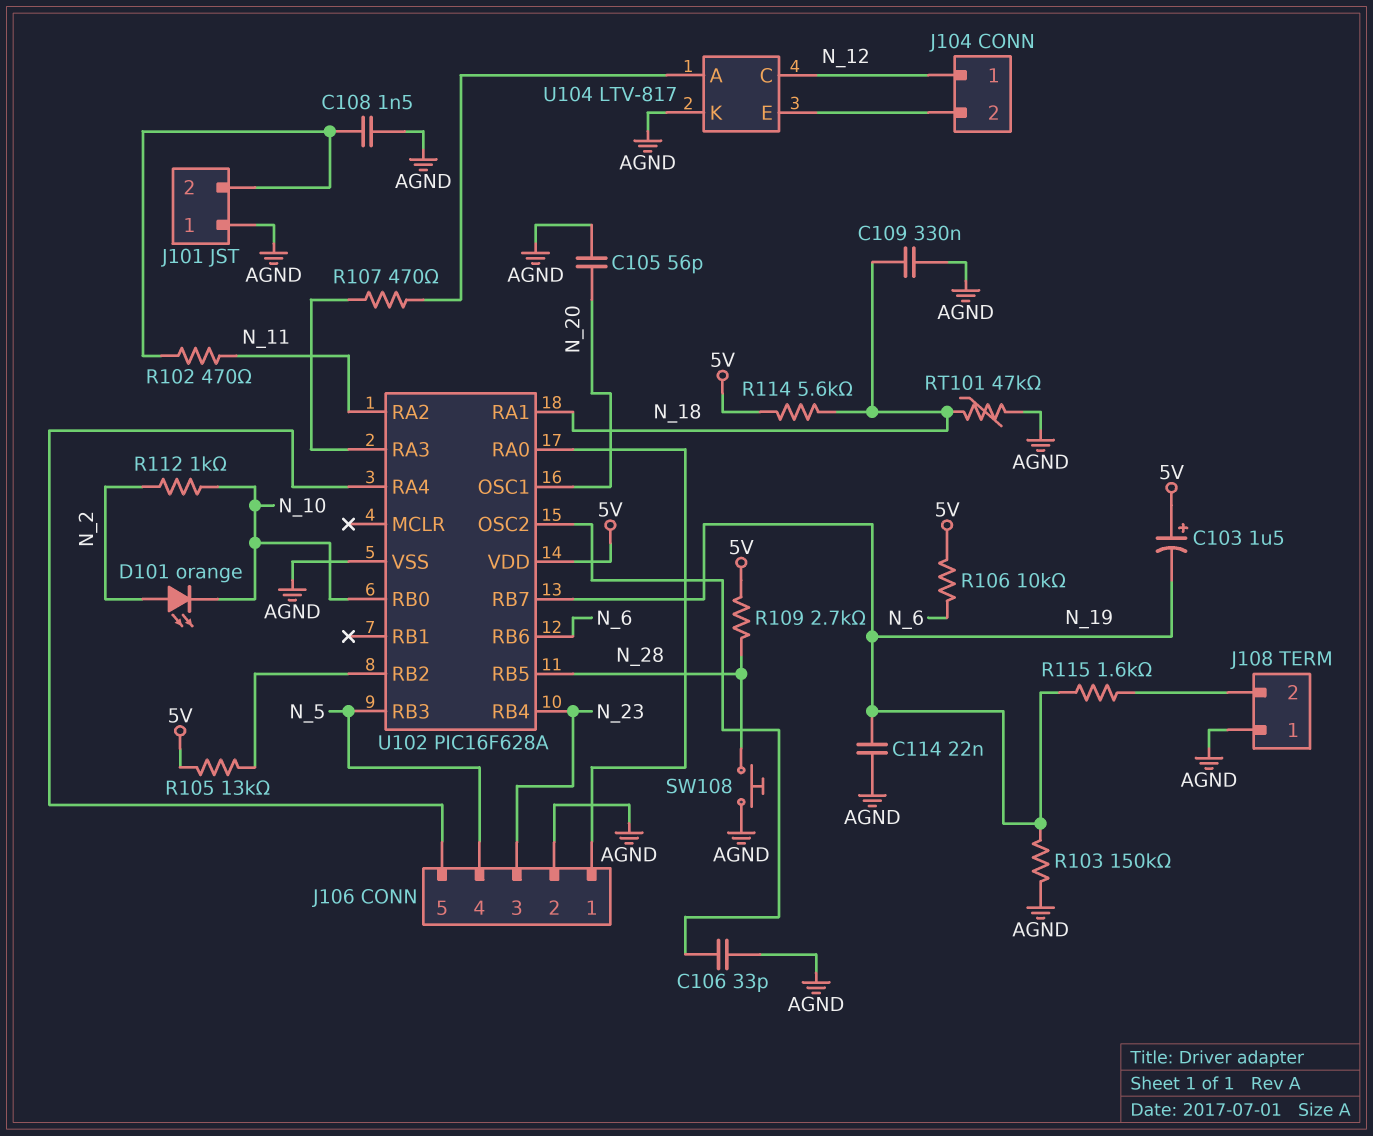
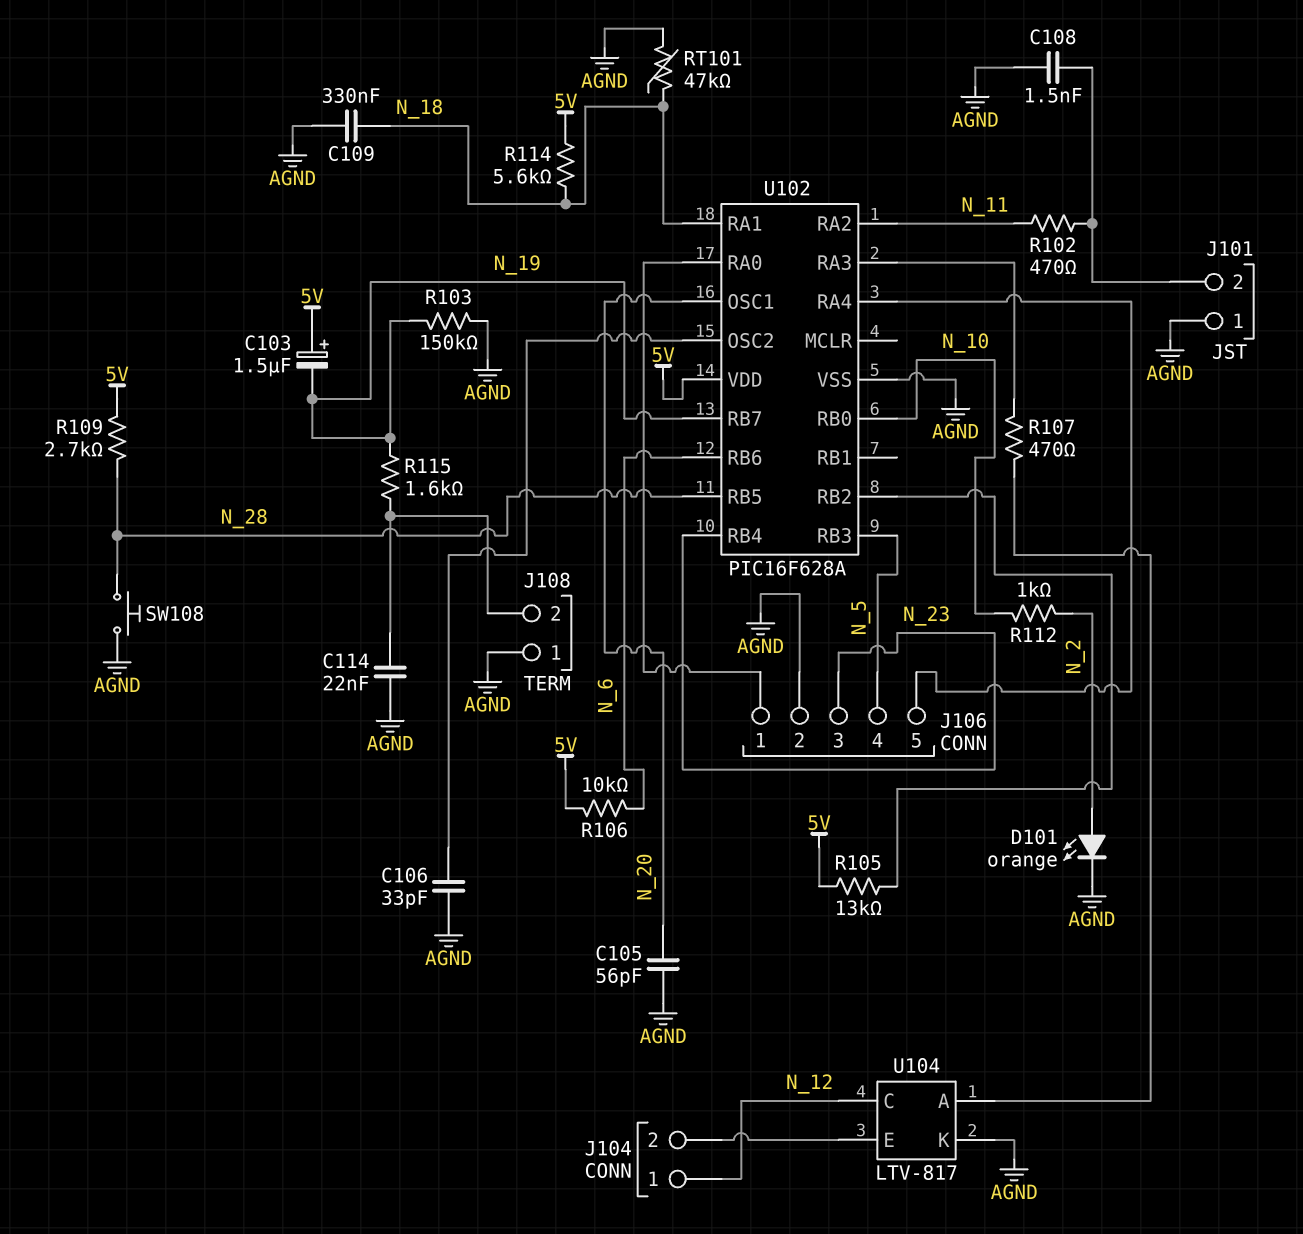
C114: 22nF (AGND, N_19) -> 22nF (AGND, J108/2)
D101: LED orange (A N_2, K N_10) -> LED orange (A N_2, K AGND)

